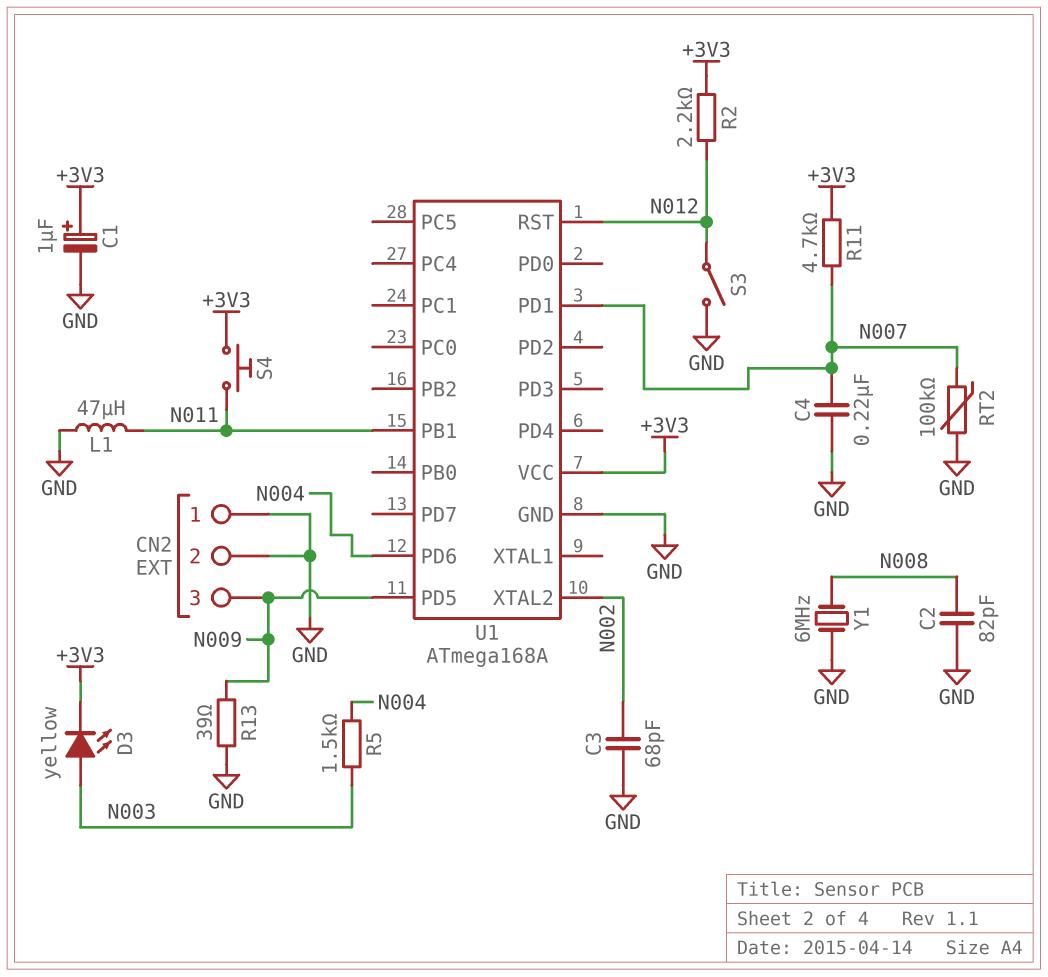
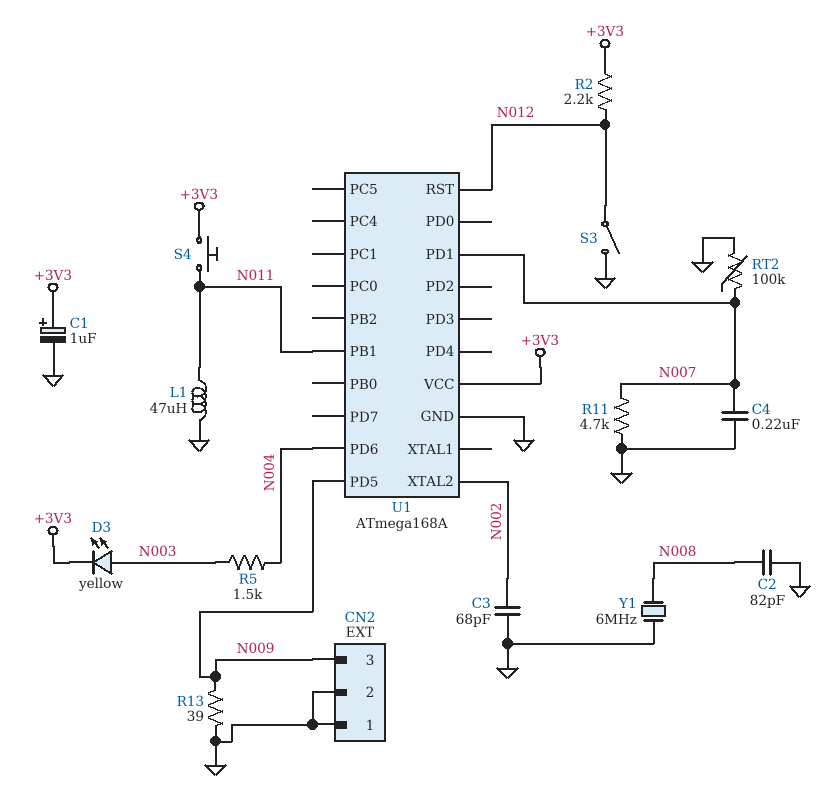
R11: 4.7k (+3V3, N007) -> 4.7k (GND, N007)

